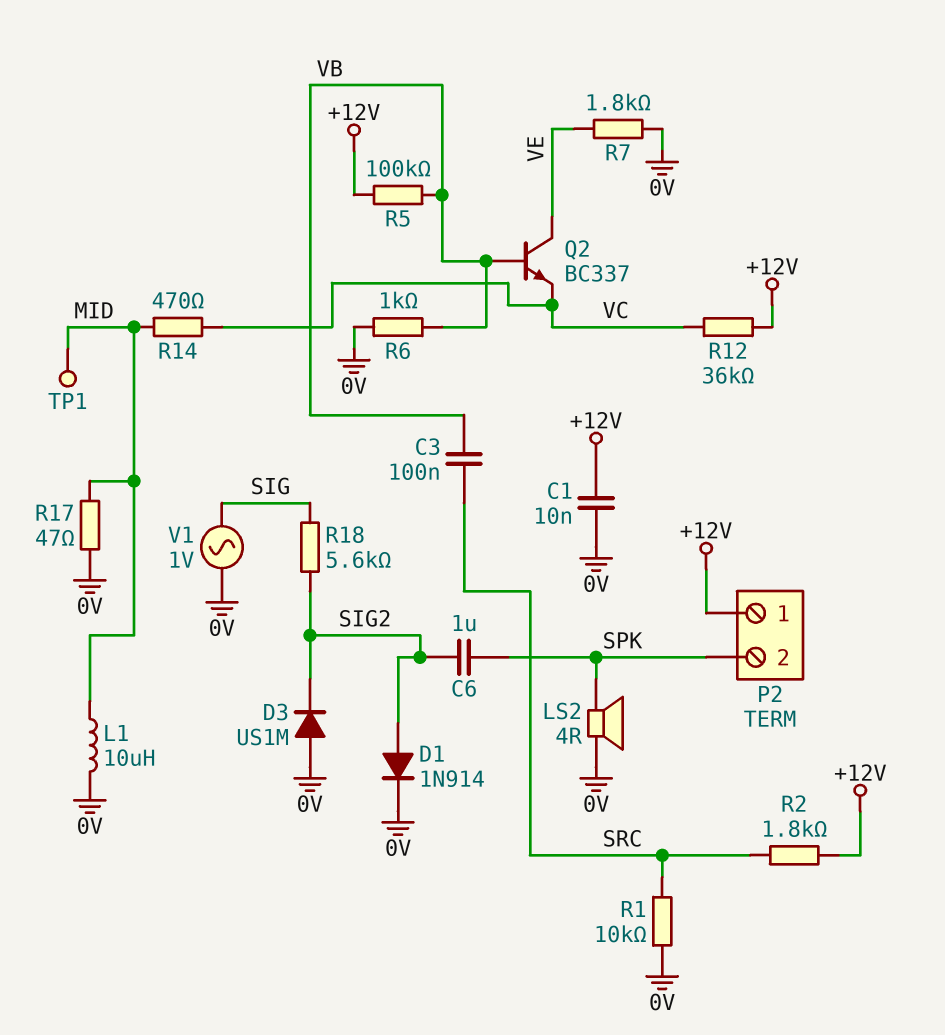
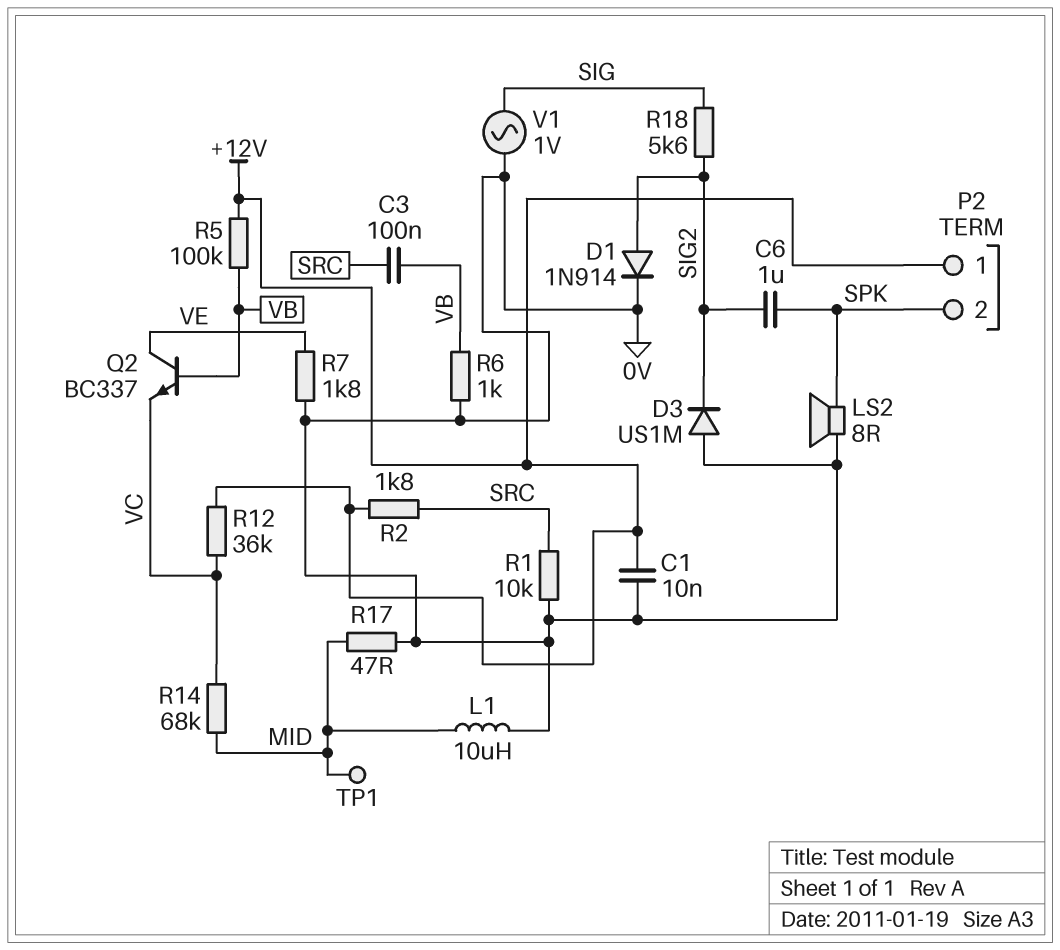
LS2: speaker 4R (0V, SPK) -> speaker 8R (0V, SPK)
R14: 470 (MID, VC) -> 68k (MID, VC)

